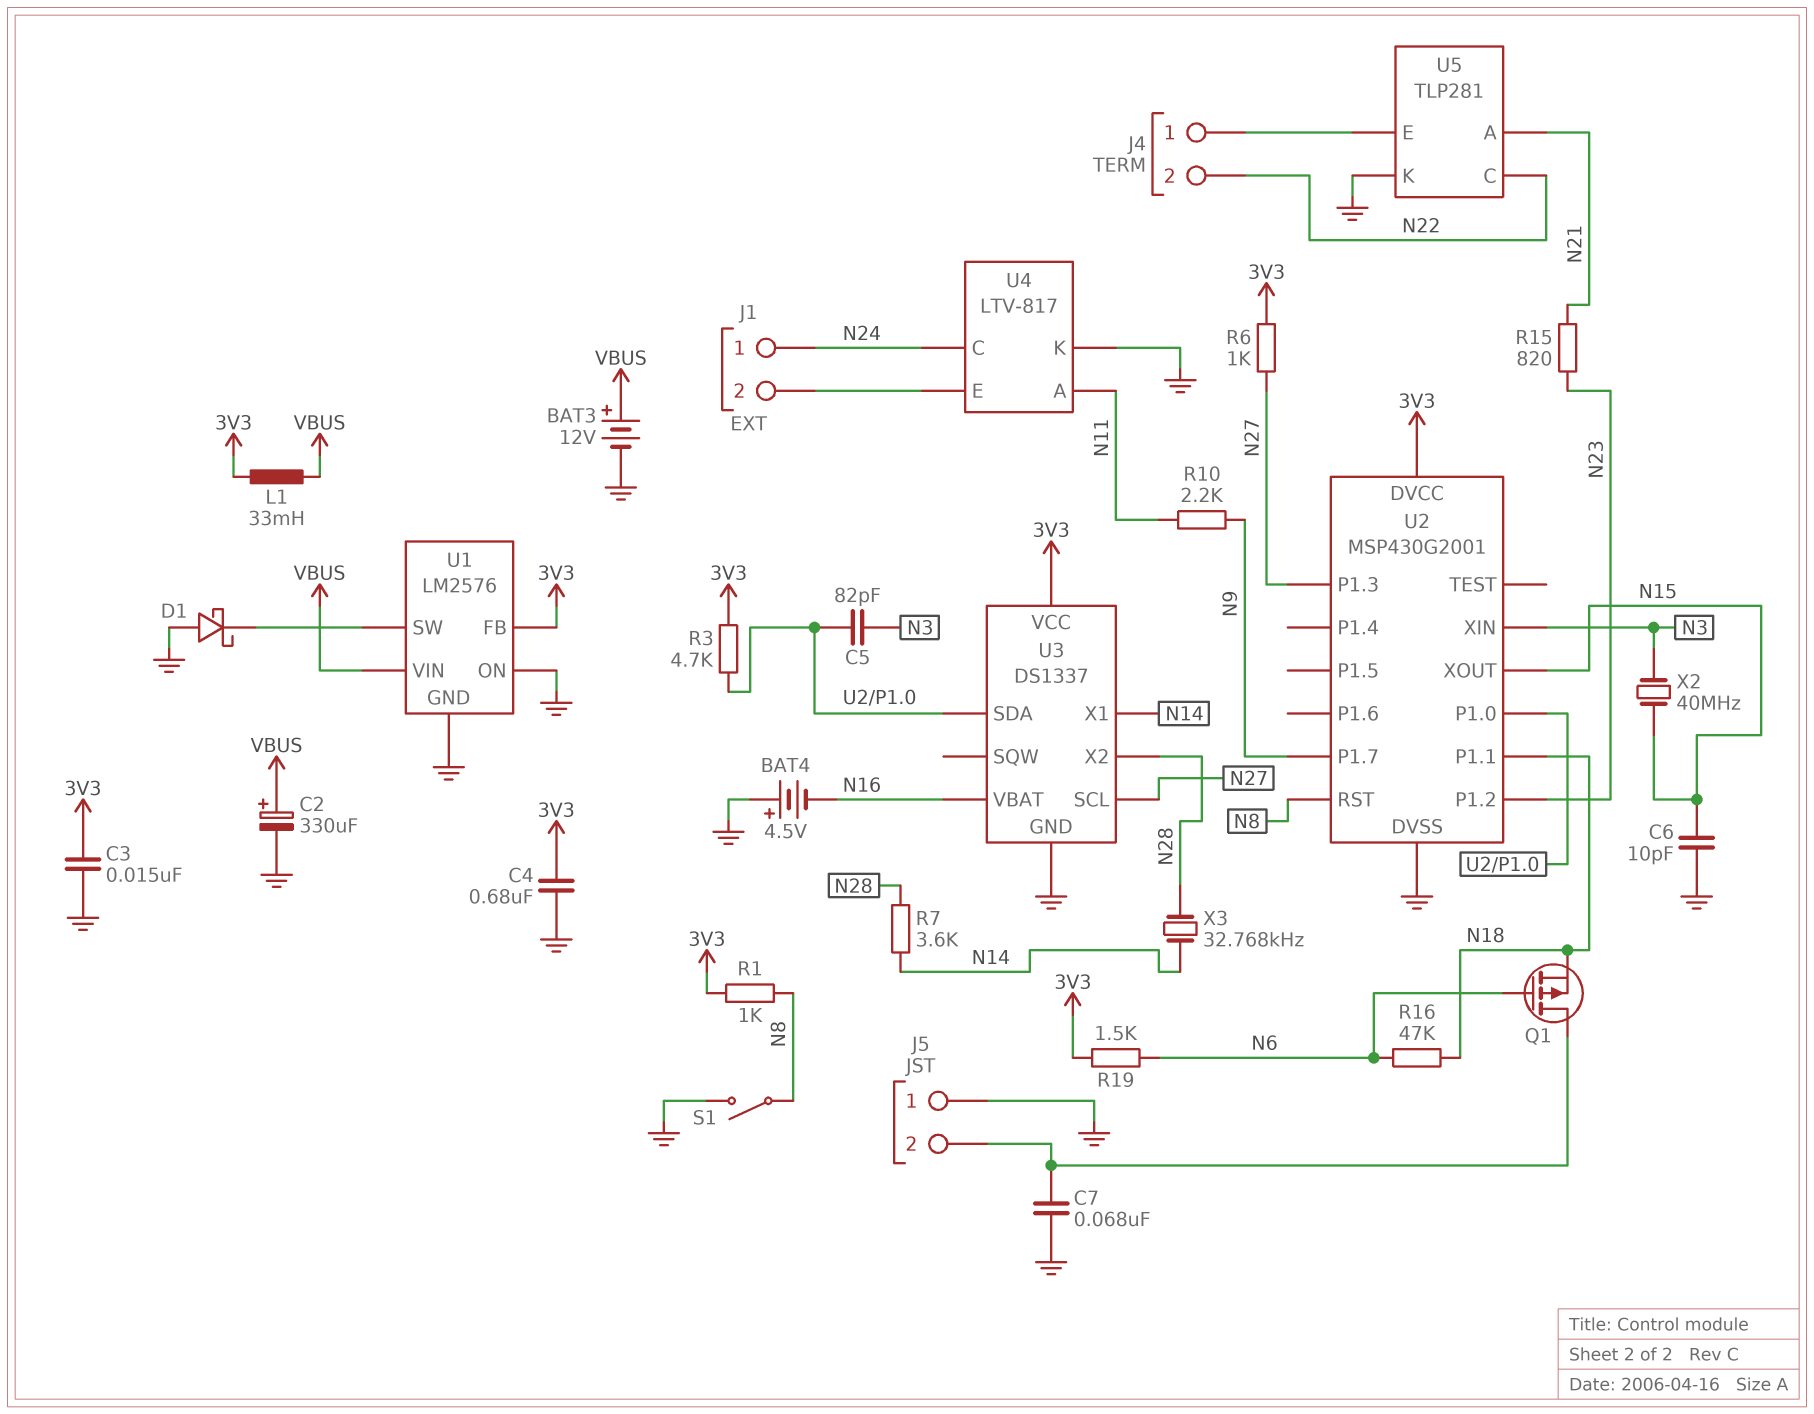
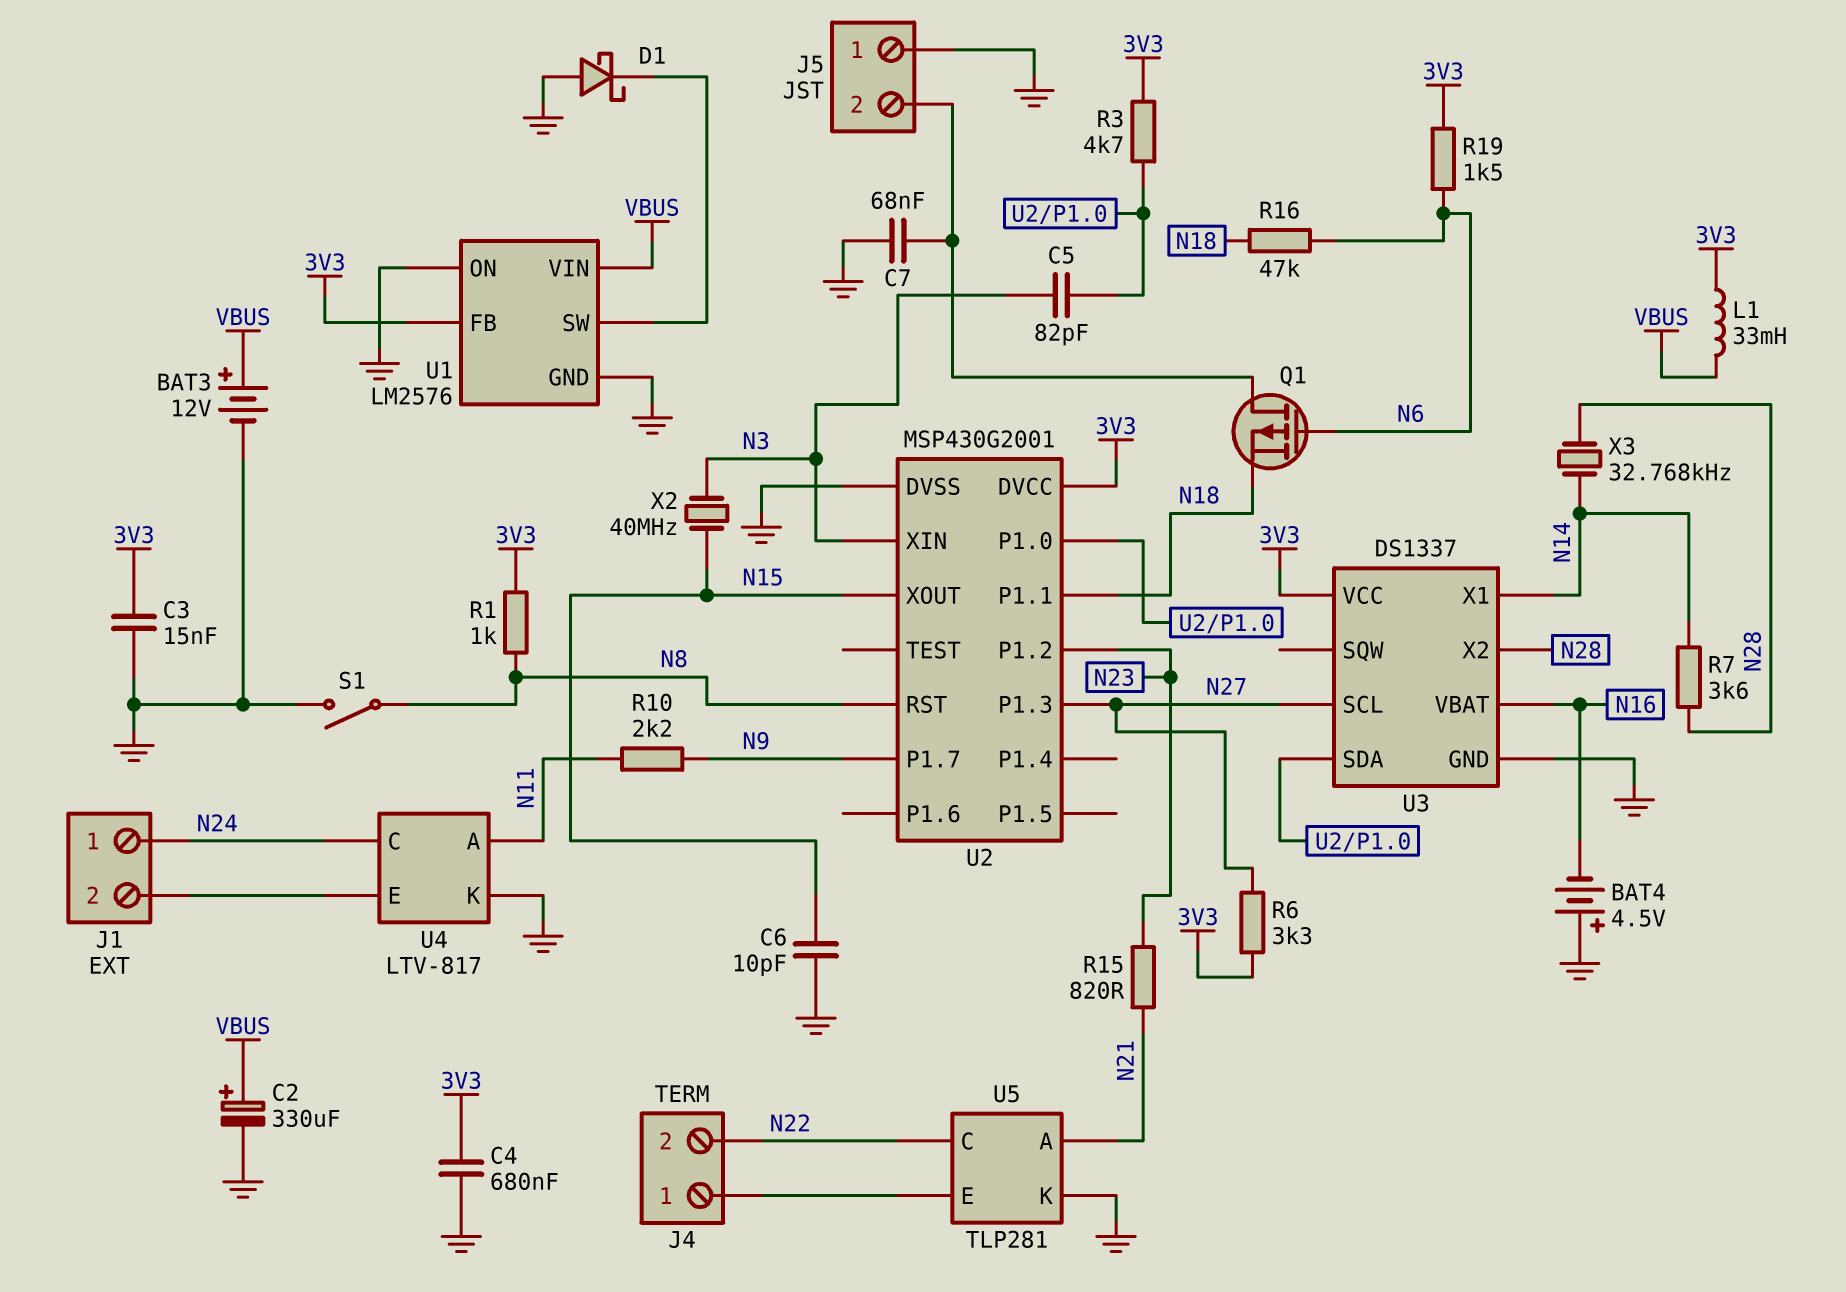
R6: 1k (3V3, N27) -> 3.3k (3V3, N27)

